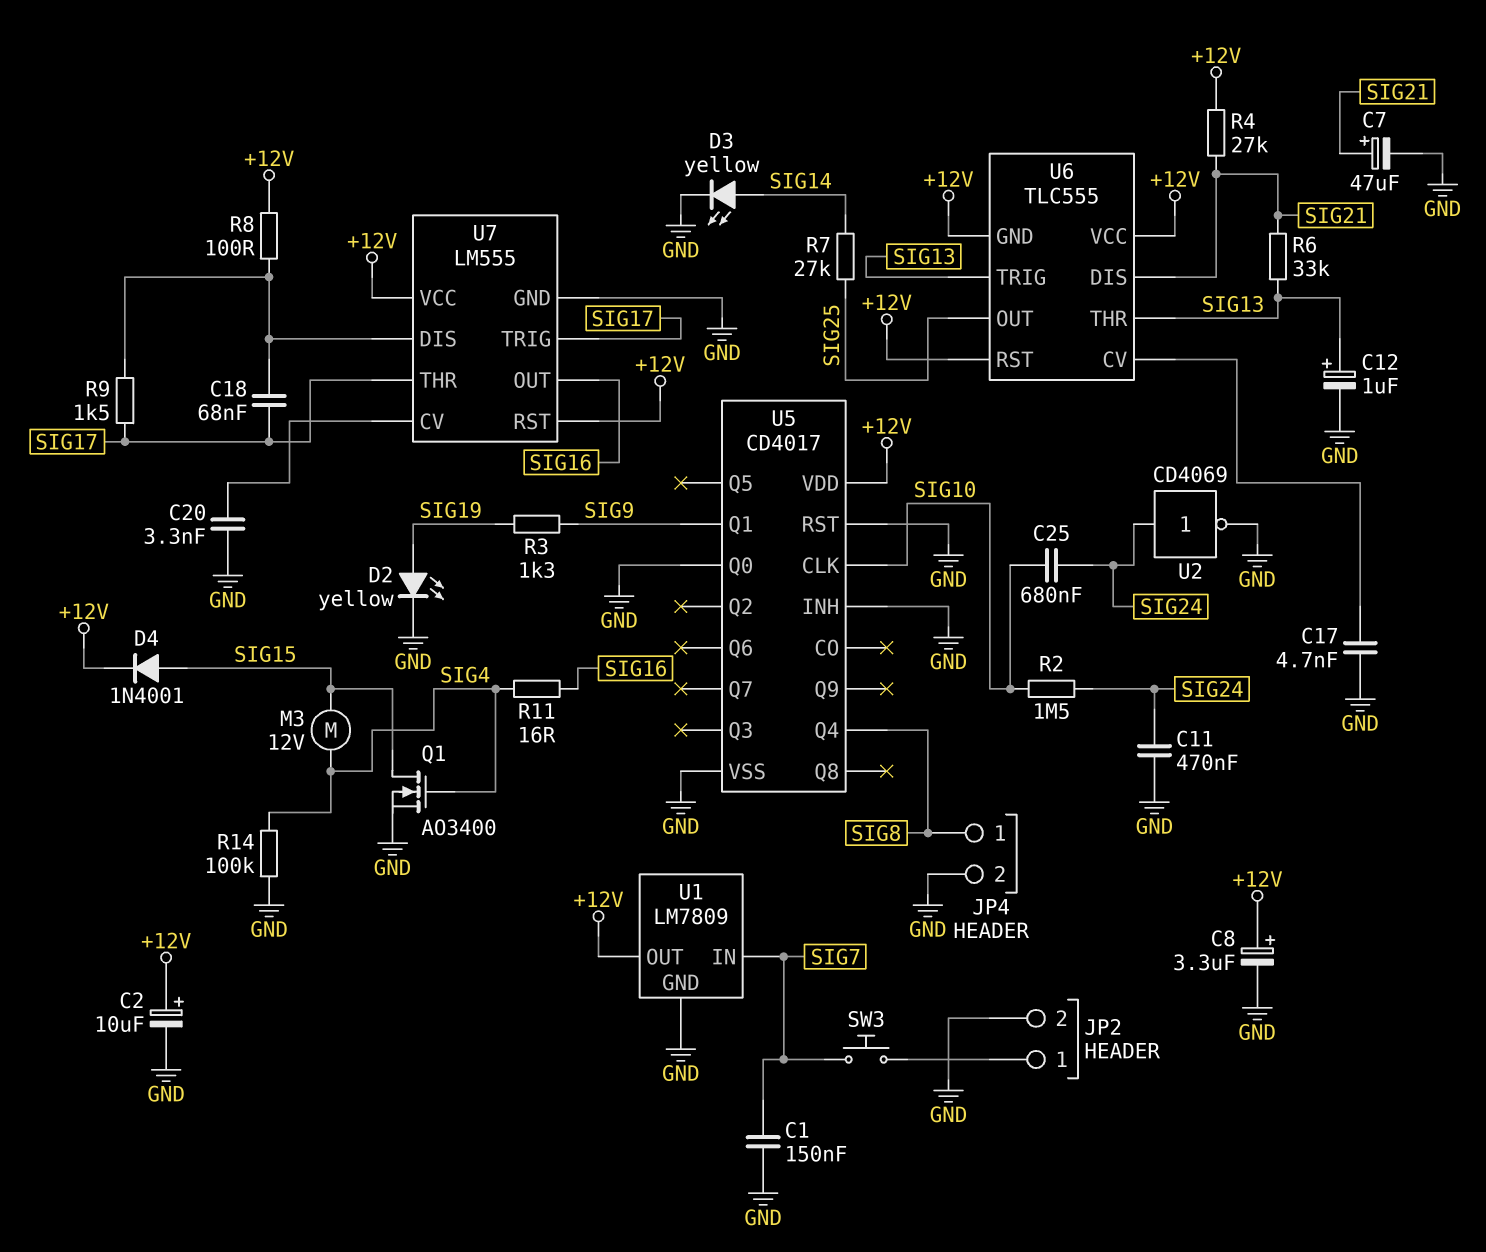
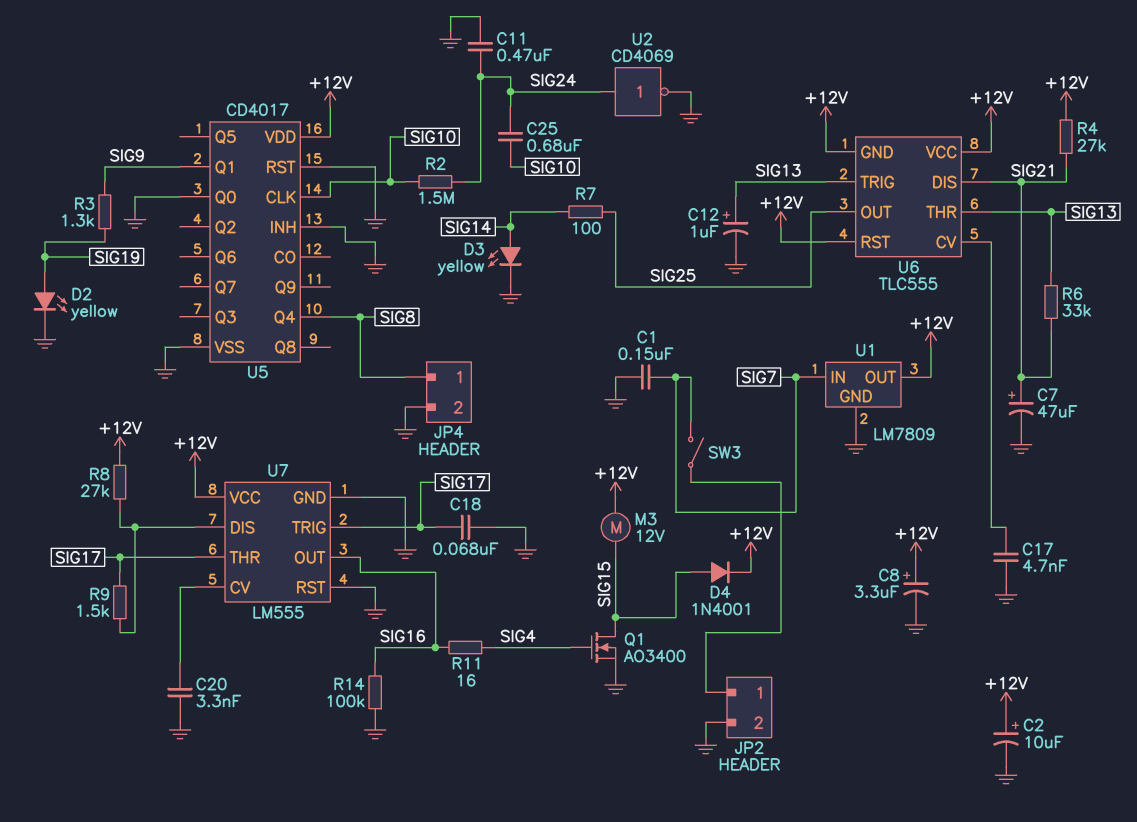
C18: 68nF (SIG17, U7/DIS) -> 68nF (GND, SIG17)
M3: motor 12V (SIG4, SIG15) -> motor 12V (+12V, SIG15)
R7: 27k (SIG14, SIG25) -> 100 (SIG14, SIG25)
R8: 100 (+12V, U7/DIS) -> 27k (+12V, U7/DIS)
R14: 100k (GND, SIG4) -> 100k (GND, SIG16)
SW3: button (JP2/1, SIG7) -> switch (JP2/1, SIG7)
U7 pin RST: +12V -> GND

